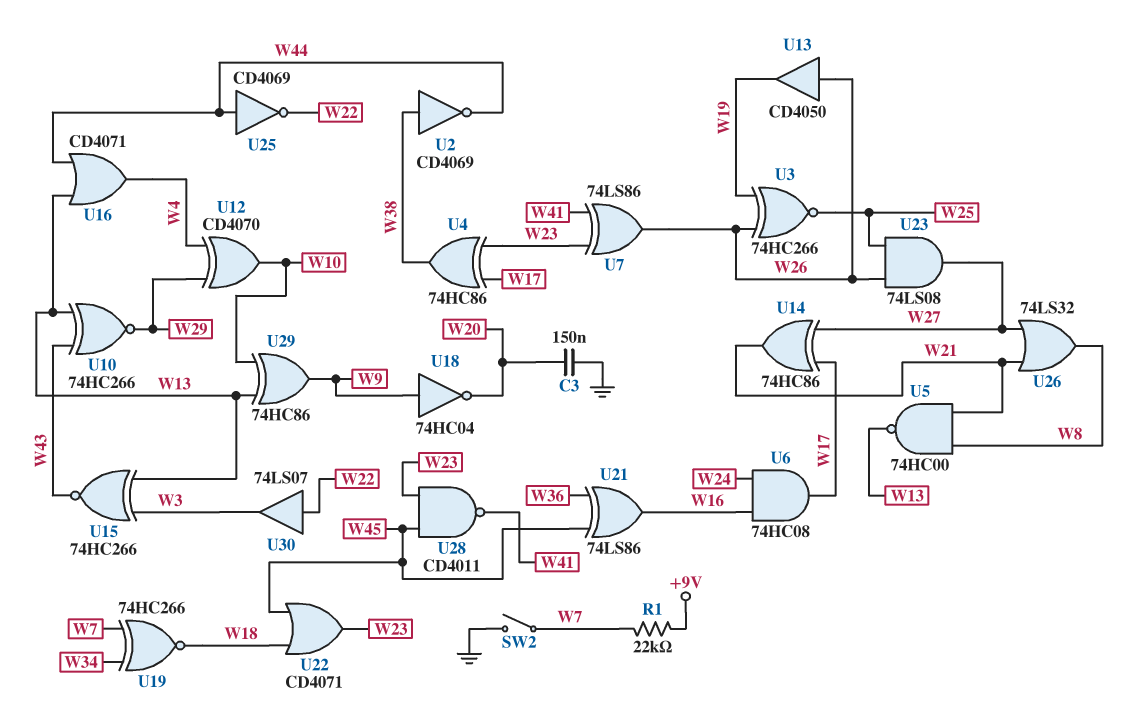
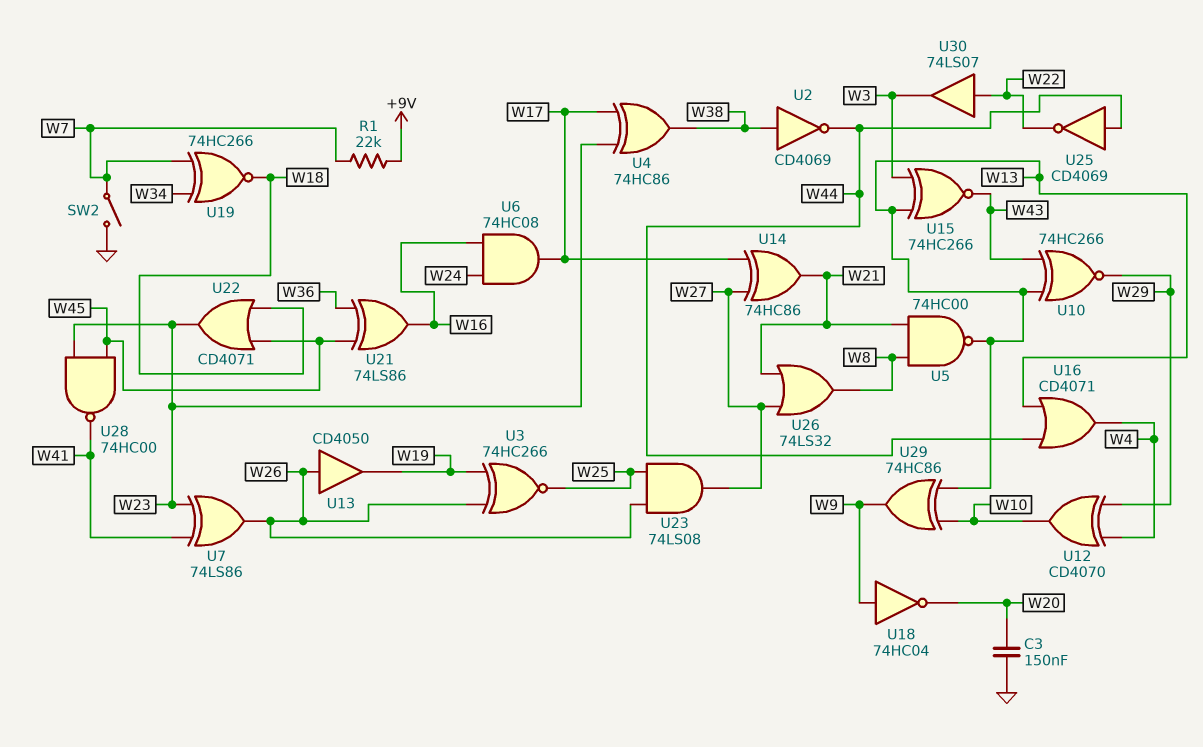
U28: NAND CD4011 (in W23, in W45, out W41) -> NAND 74HC00 (in W23, in W45, out W41)

